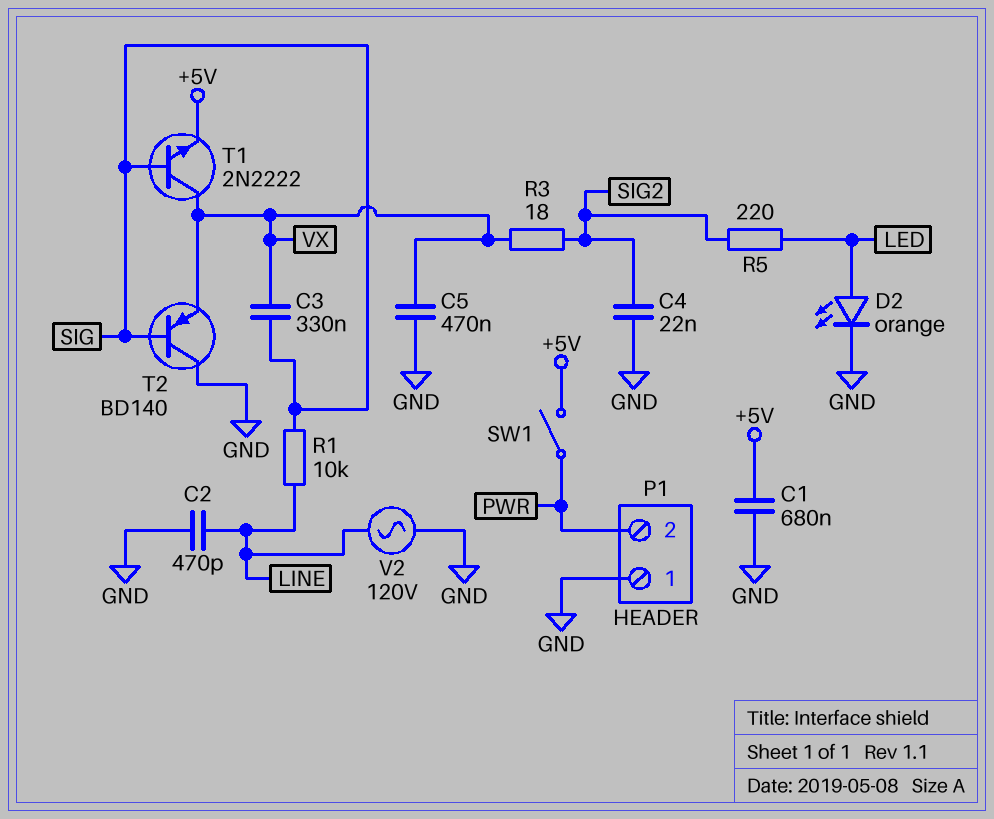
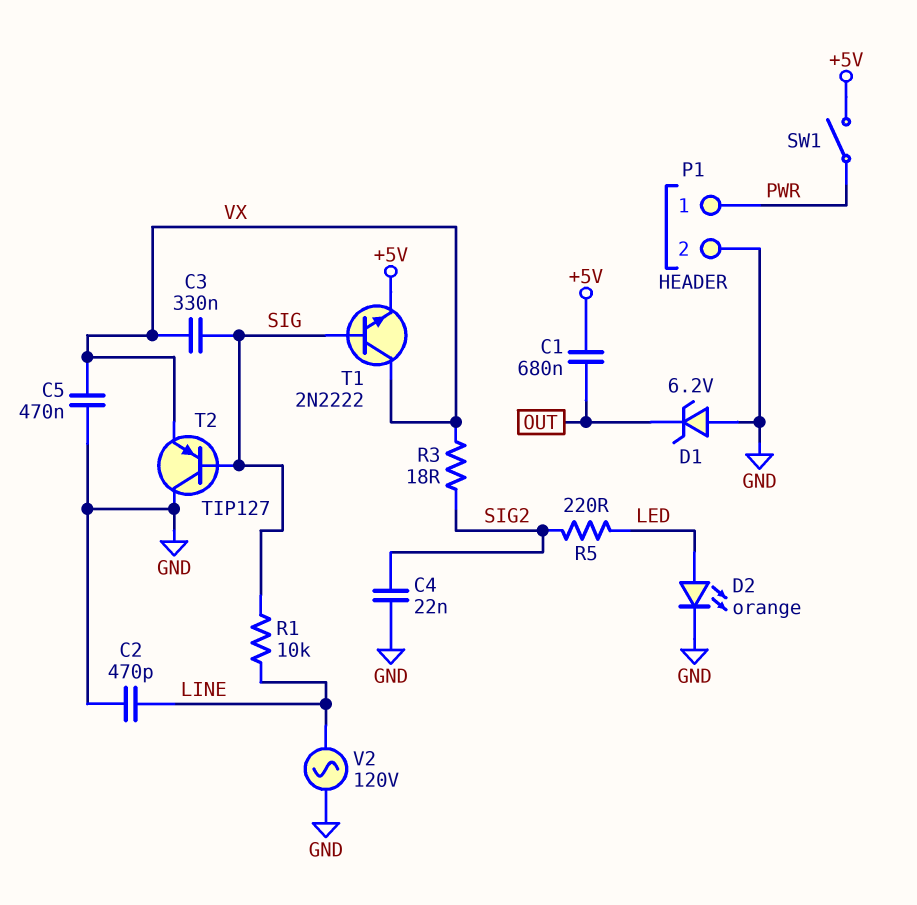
C1: 680nF (+5V, GND) -> 680nF (+5V, OUT)
D1: none -> zener 6.2V (A GND, K OUT)
P1 pin 1: GND -> PWR
P1 pin 2: PWR -> GND
T2: PNP BD140 (B SIG, C GND, E VX) -> PNP TIP127 (B SIG, C GND, E VX)

